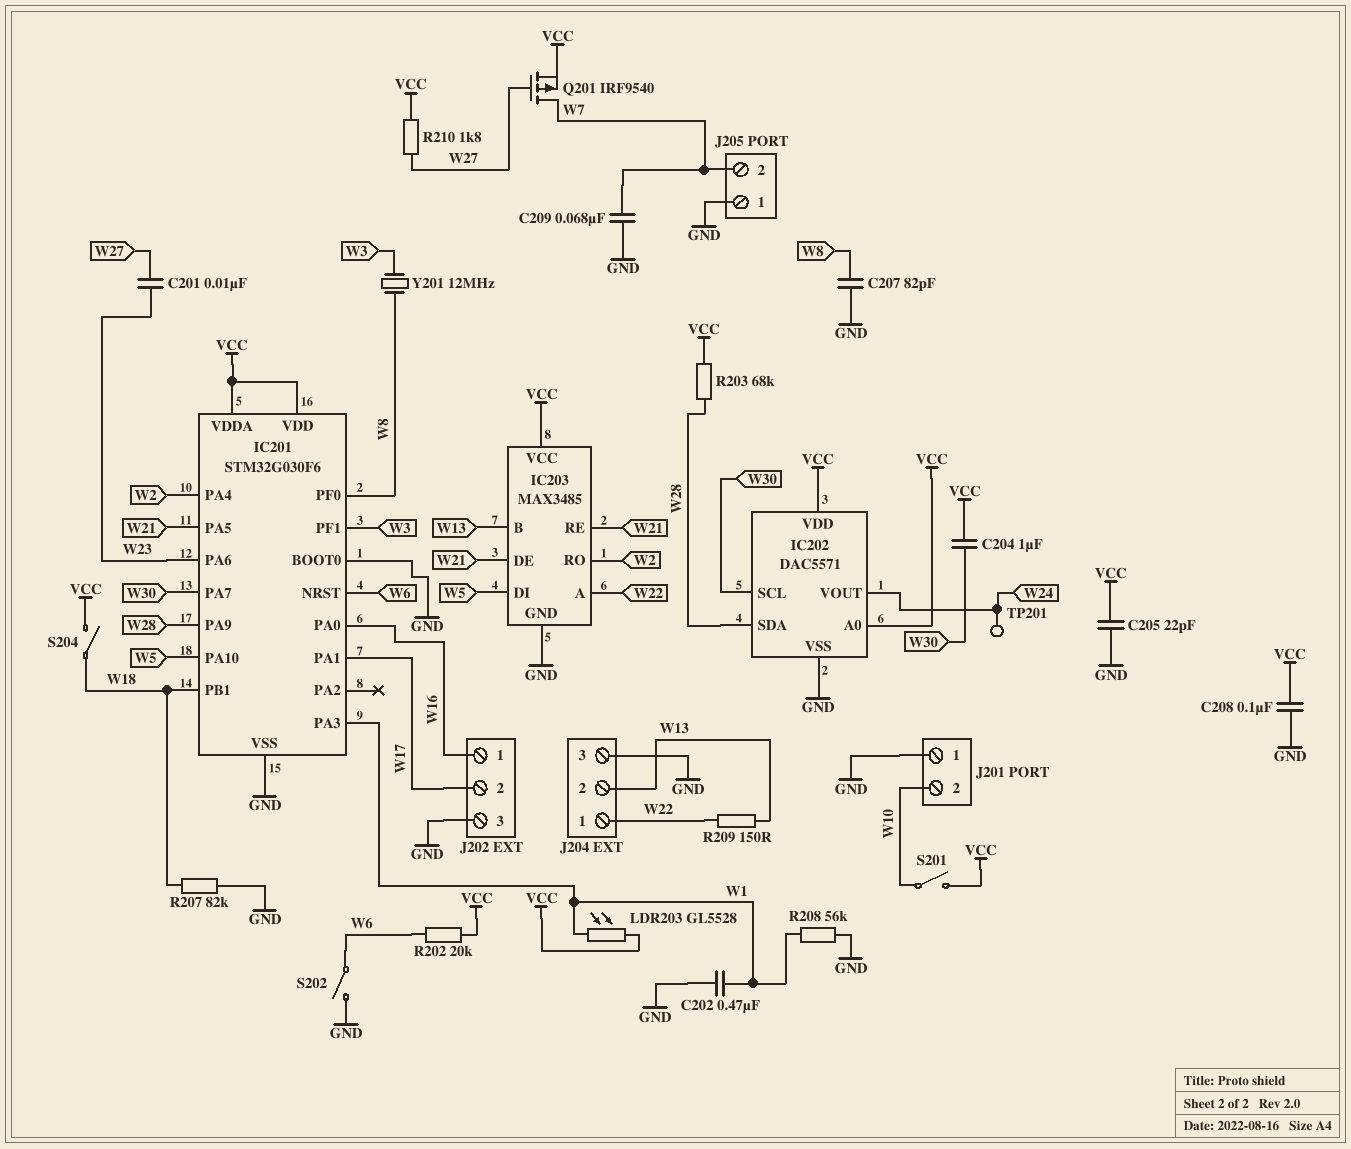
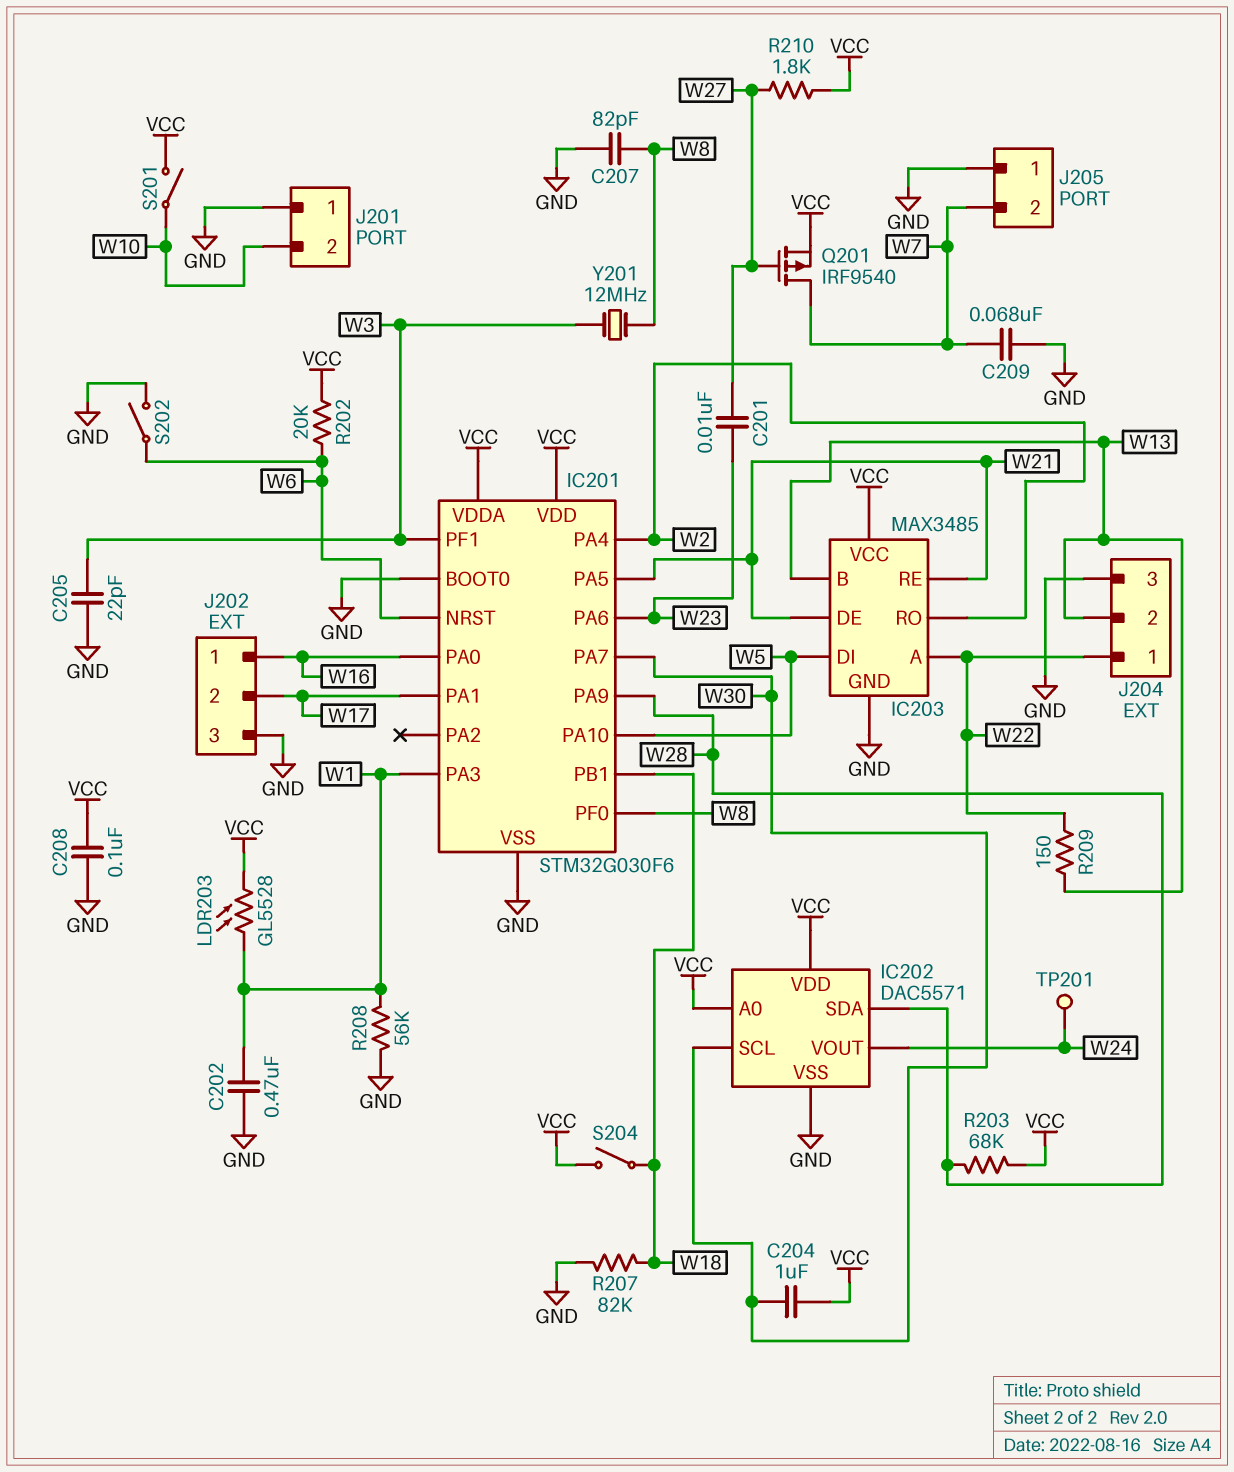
C205: 22pF (GND, VCC) -> 22pF (GND, W3)

